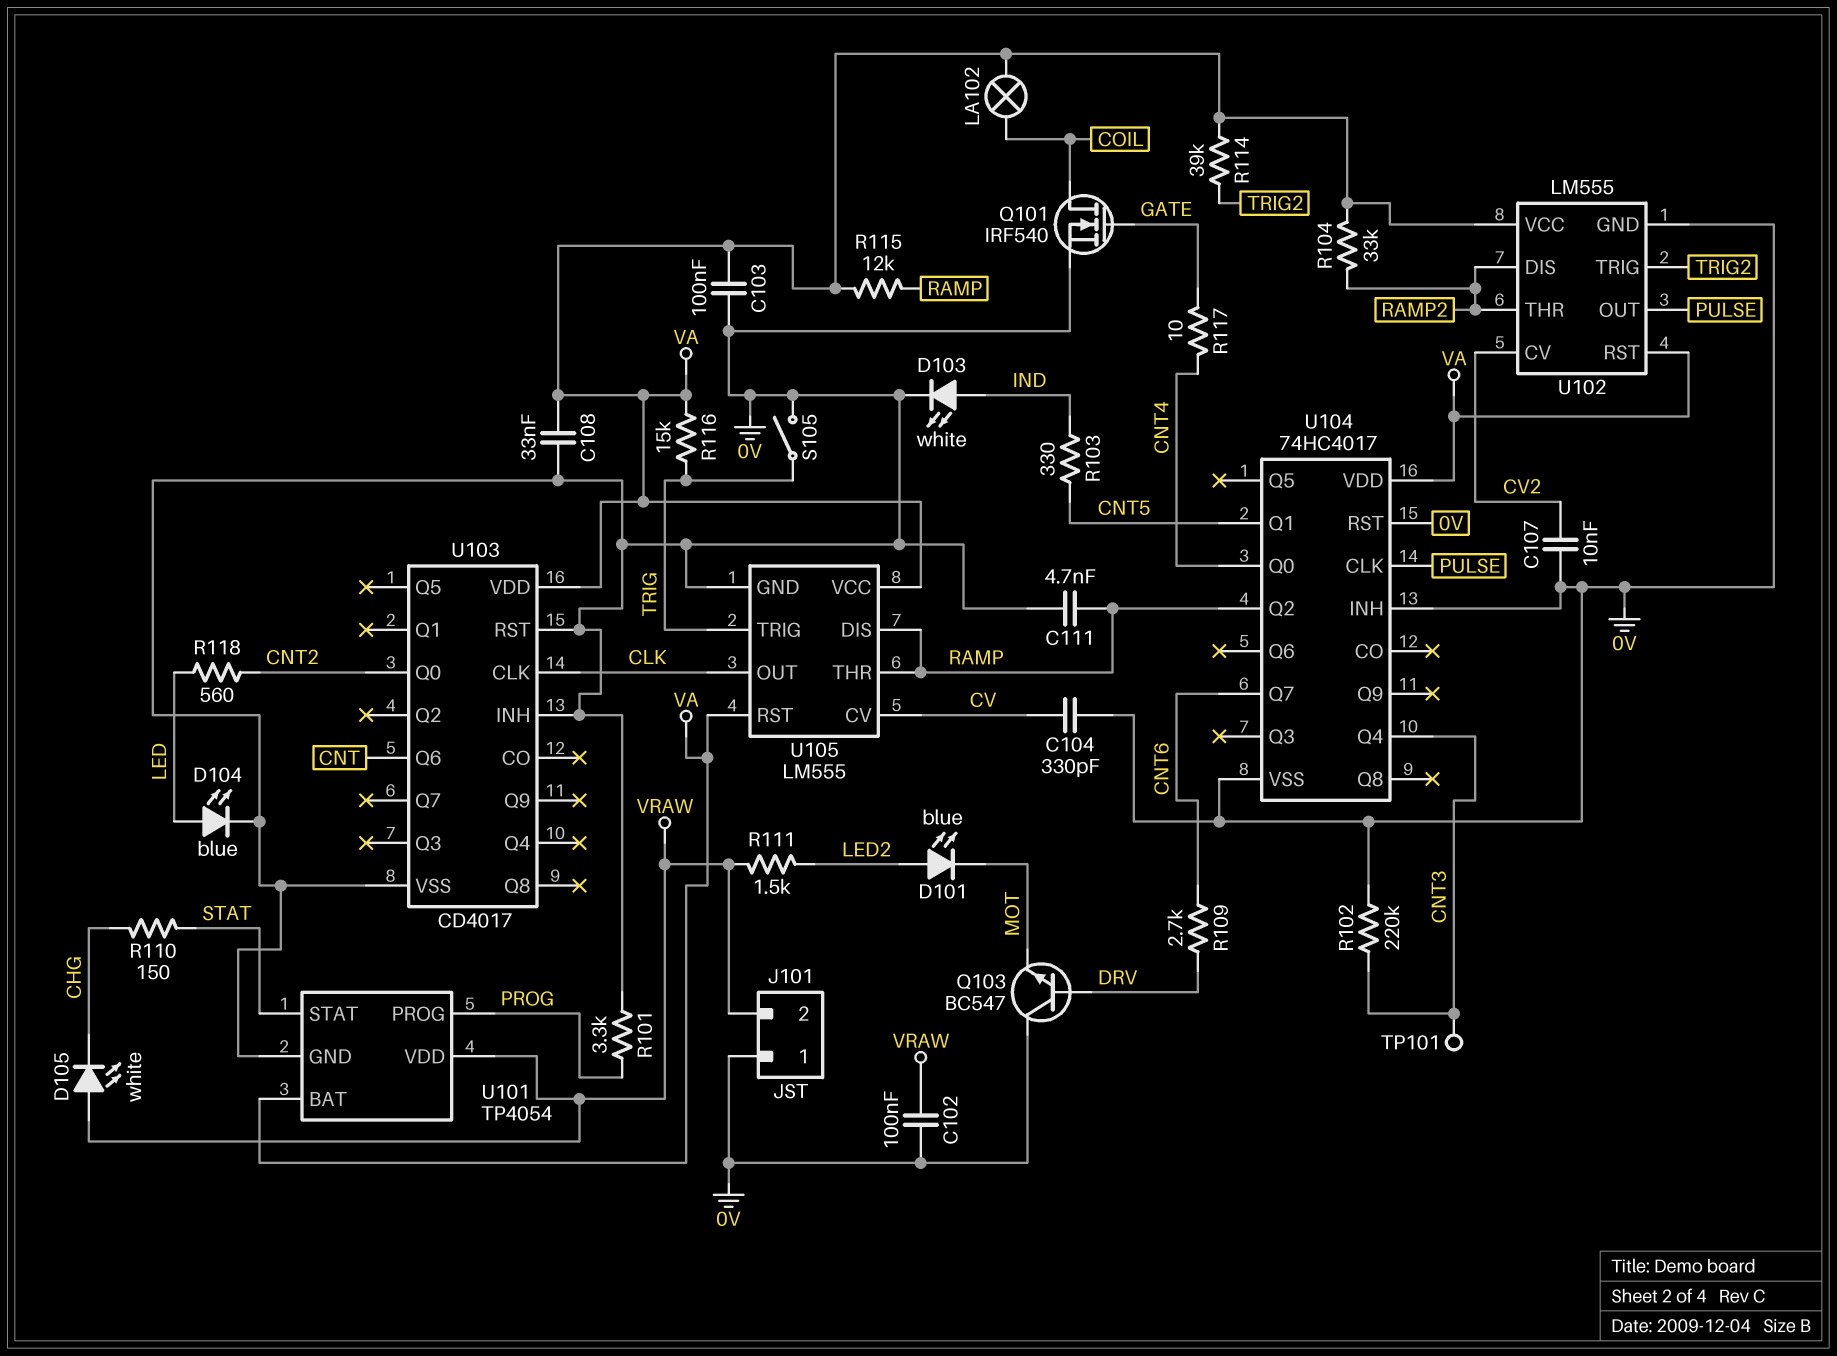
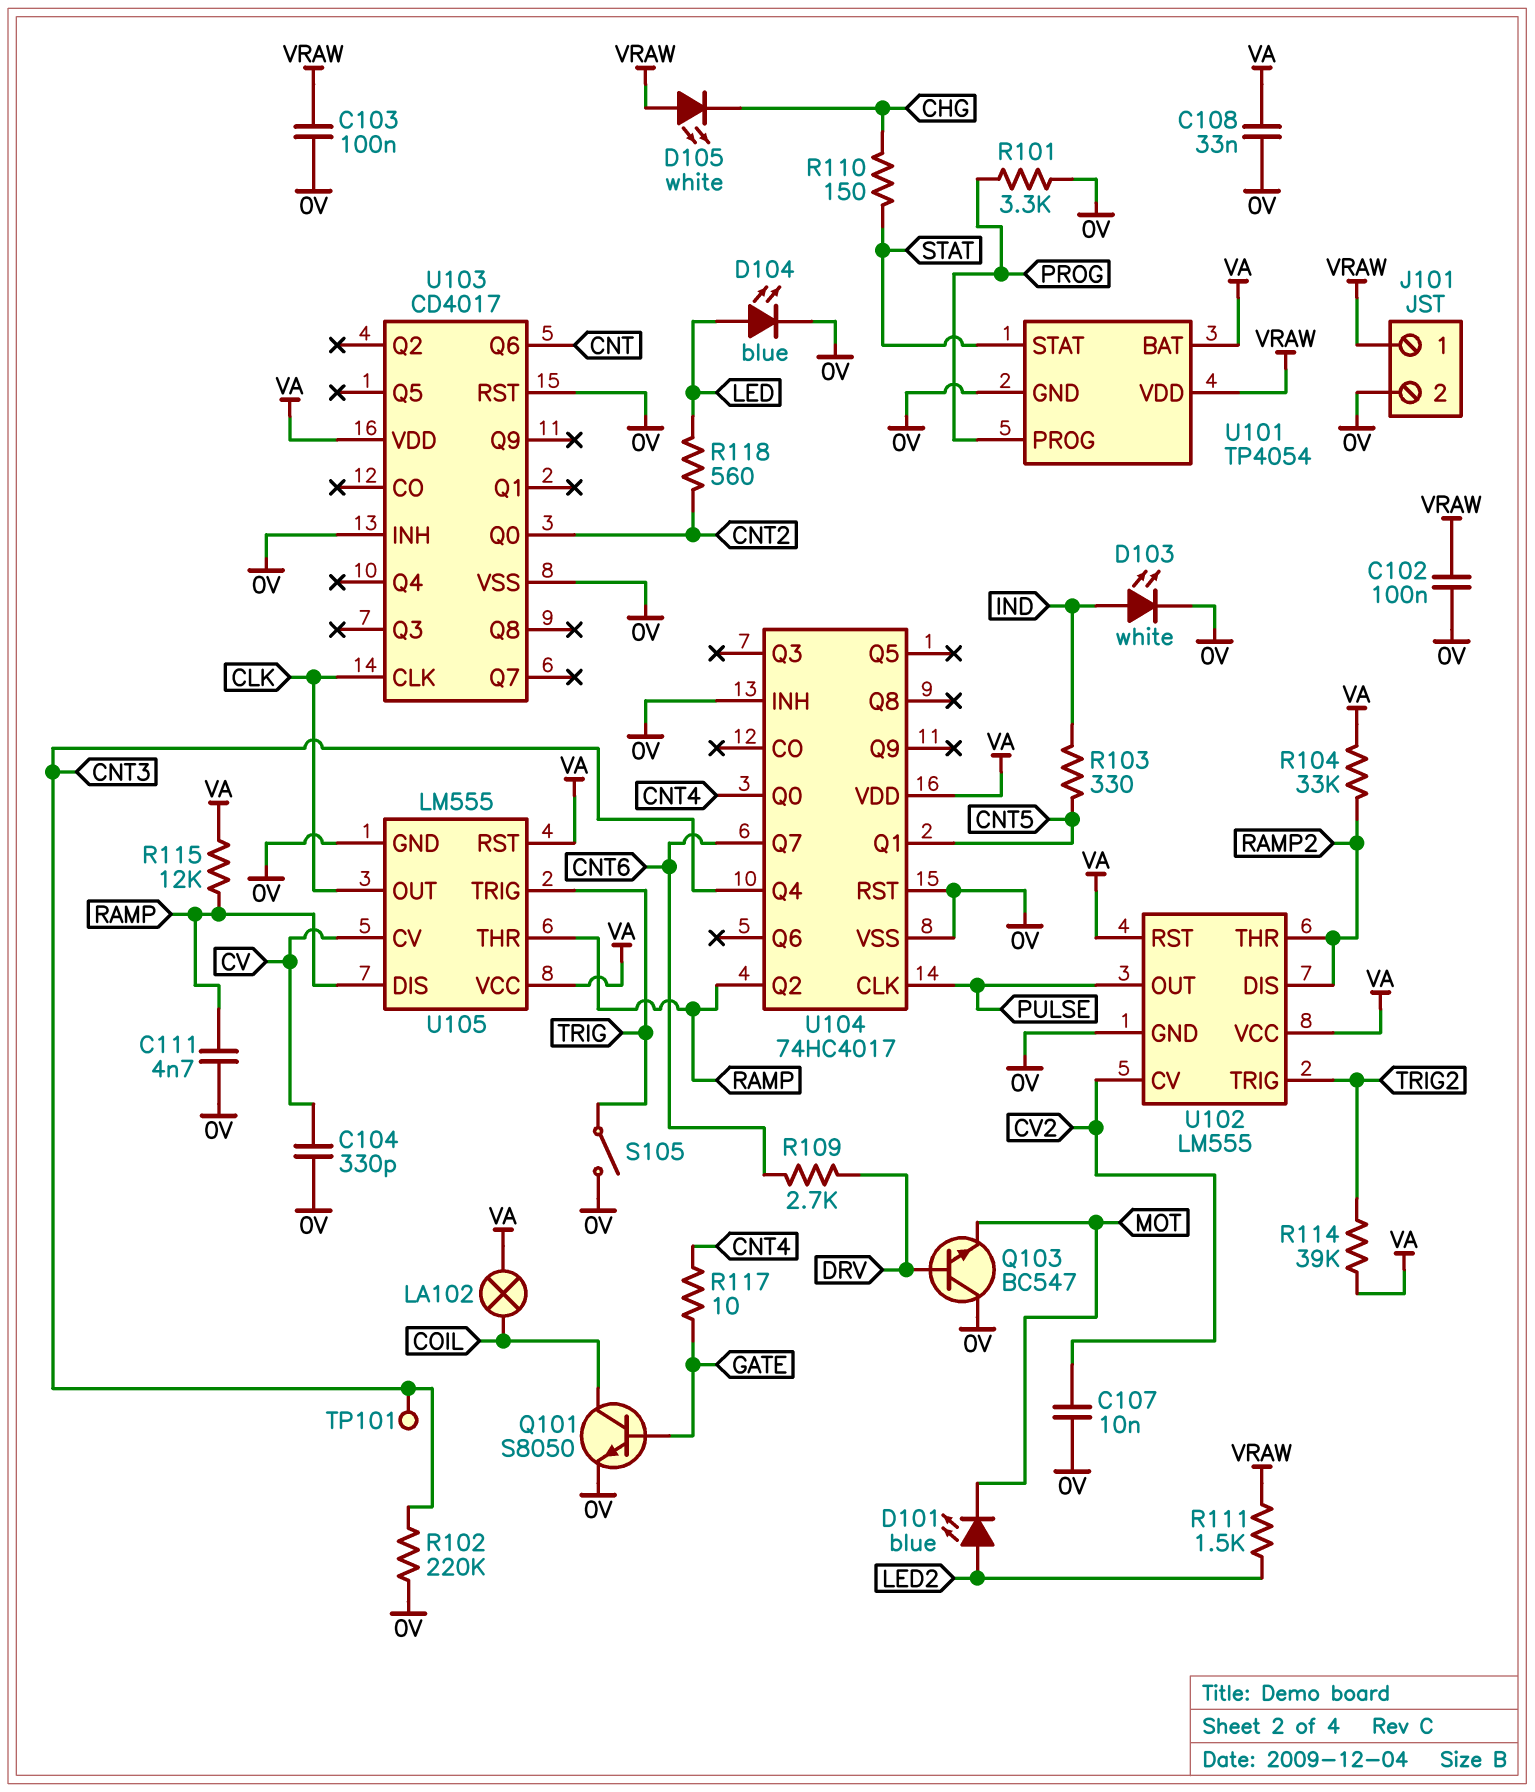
C103: 100nF (0V, VA) -> 100nF (0V, VRAW)
J101 pin 1: 0V -> VRAW
J101 pin 2: VRAW -> 0V
Q101: NMOS IRF540 (G GATE, D COIL, S 0V) -> NPN S8050 (B GATE, C COIL, E 0V)
R116: 15k (TRIG, VA) -> none

